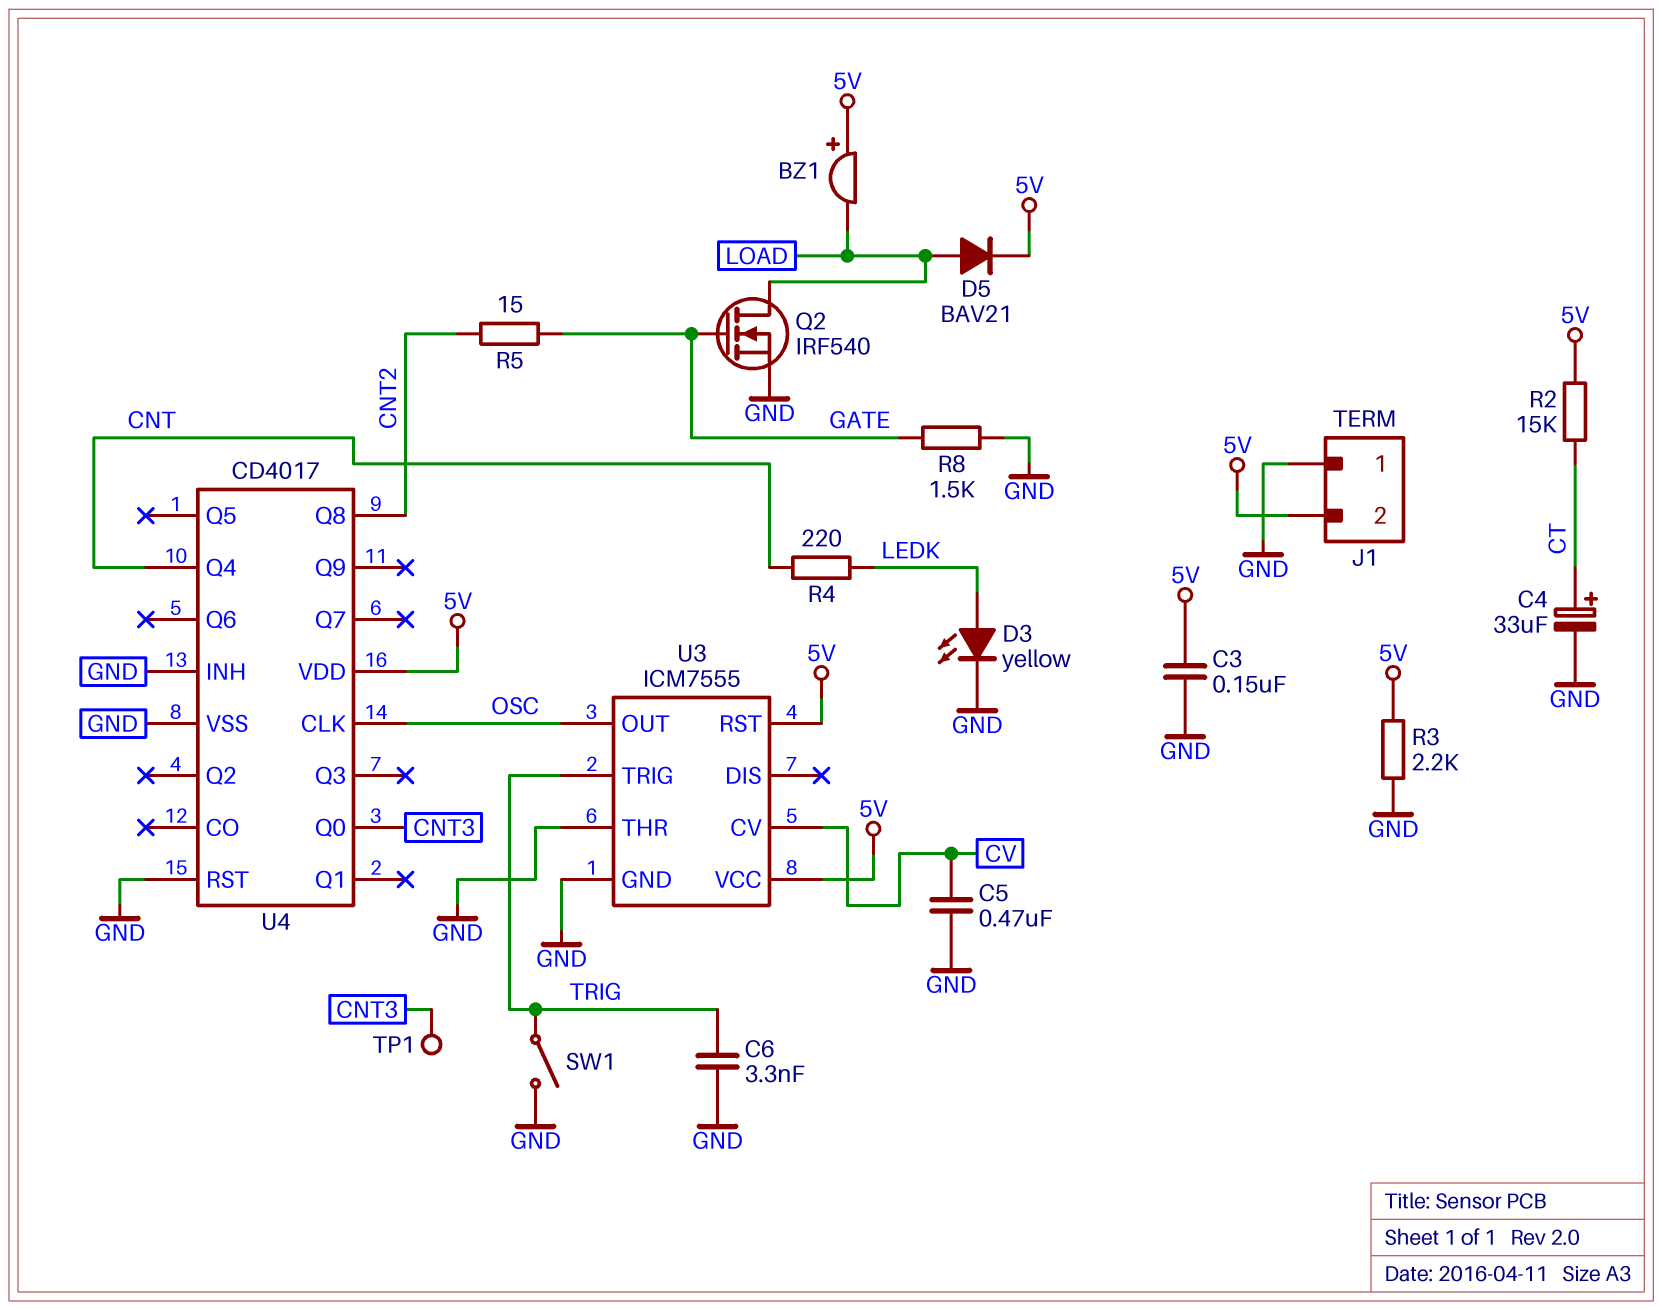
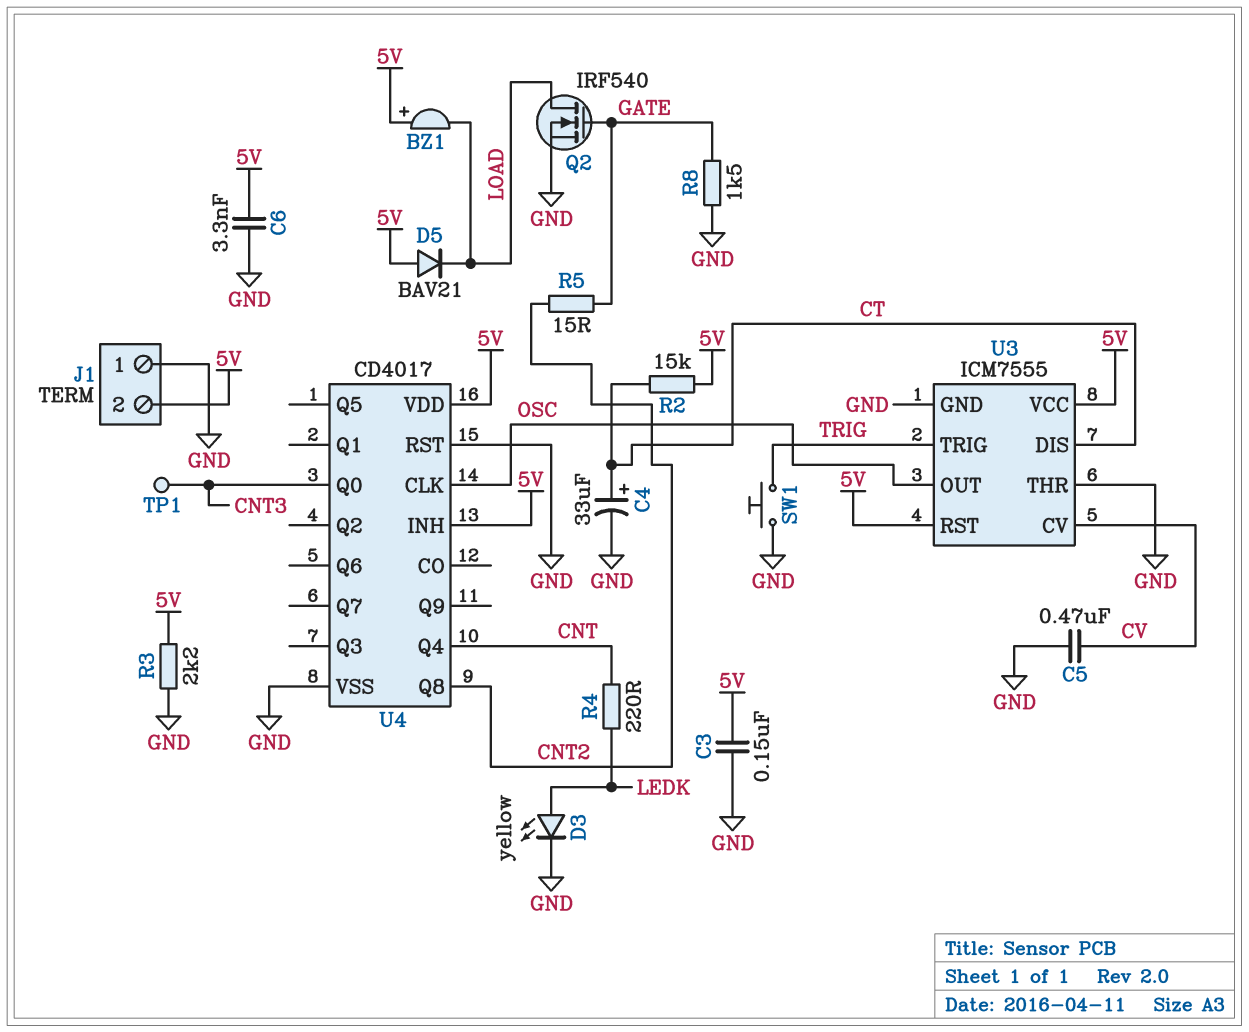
C6: 3.3nF (GND, TRIG) -> 3.3nF (5V, GND)
D5: diode BAV21 (A LOAD, K 5V) -> diode BAV21 (A 5V, K LOAD)
SW1: switch (GND, TRIG) -> button (GND, TRIG)
U3 pin DIS: none -> CT
U4 pin INH: GND -> 5V

